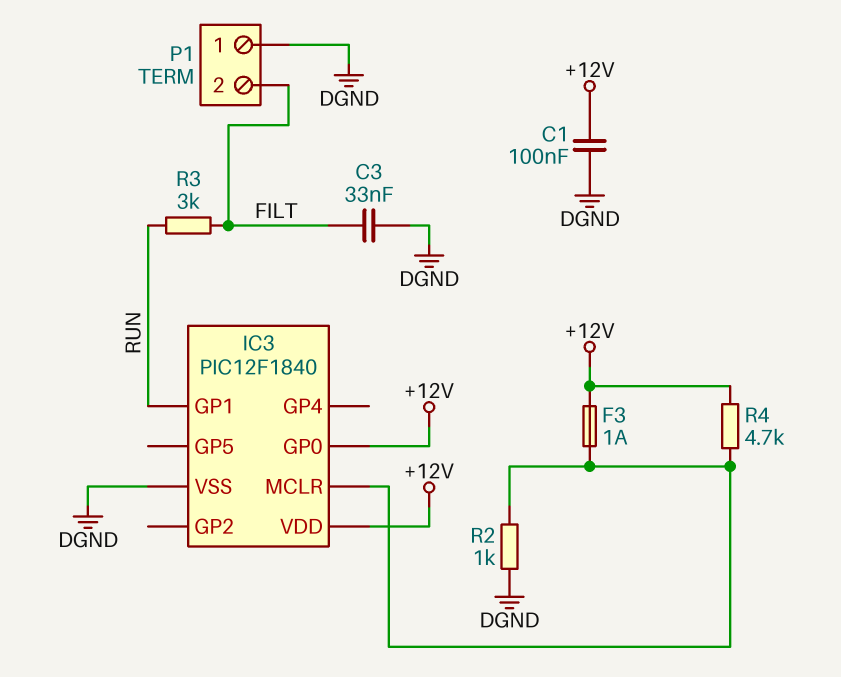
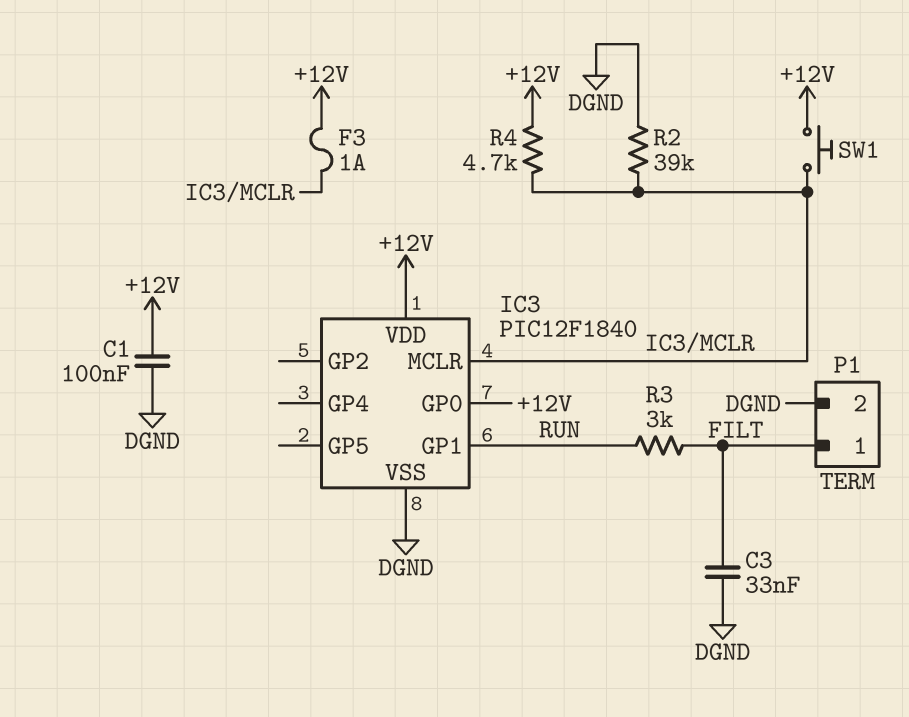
P1 pin 1: DGND -> FILT
P1 pin 2: FILT -> DGND
R2: 1k (DGND, IC3/MCLR) -> 39k (DGND, IC3/MCLR)
SW1: none -> button (+12V, IC3/MCLR)

